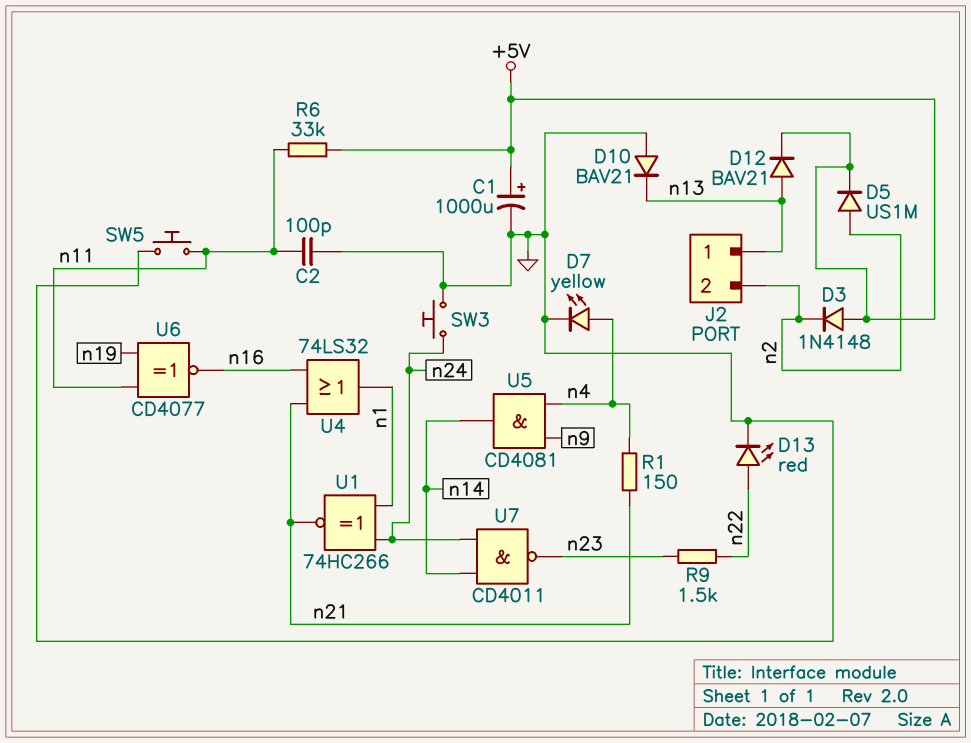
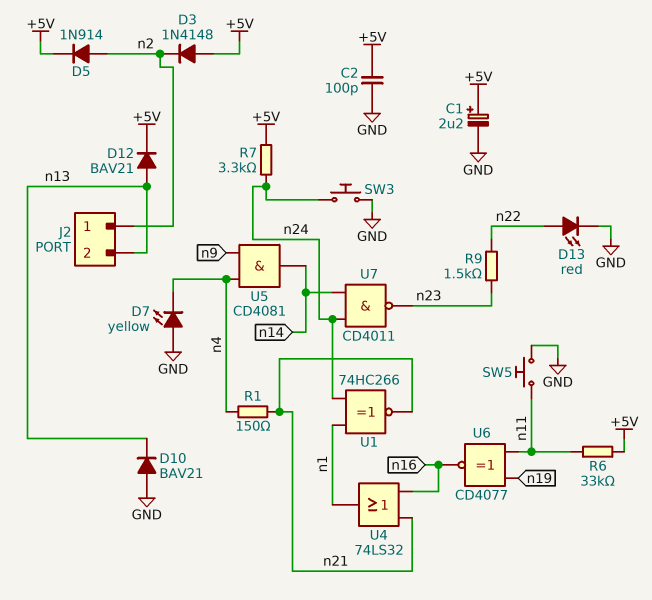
C1: 1000uF (plus +5V, minus GND) -> 2.2uF (plus +5V, minus GND)
C2: 100pF (GND, n11) -> 100pF (+5V, GND)
D5: diode US1M (A n2, K +5V) -> diode 1N914 (A n2, K +5V)
D7: LED yellow (A n4, K GND) -> LED yellow (A GND, K n4)
J2 pin 1: n13 -> n2
J2 pin 2: n2 -> n13
R7: none -> 3.3k (+5V, n24)

